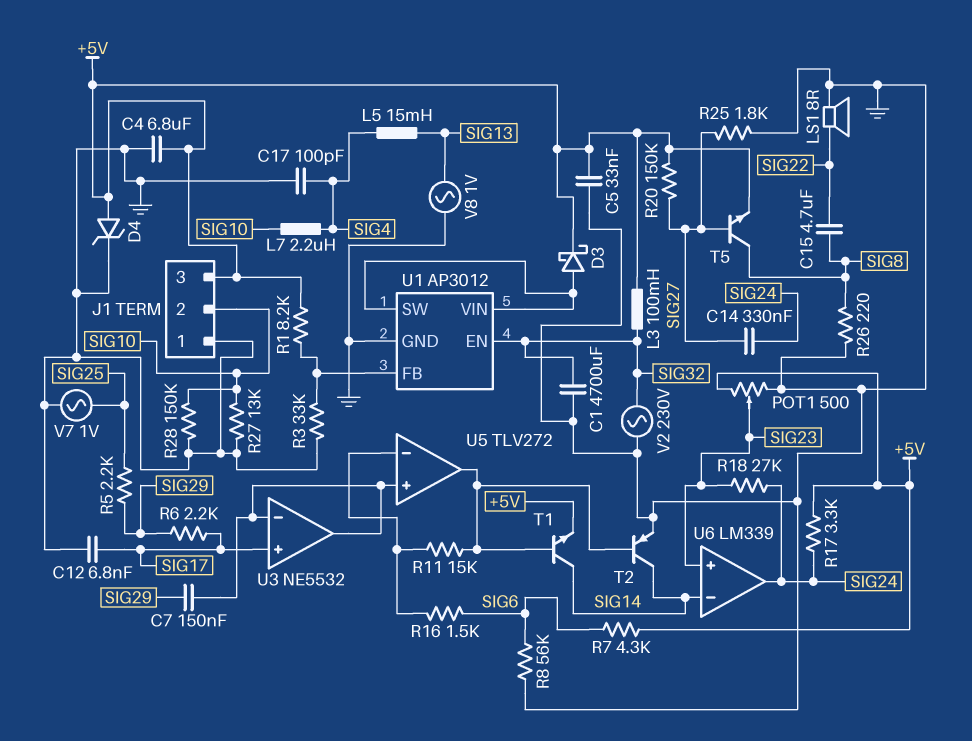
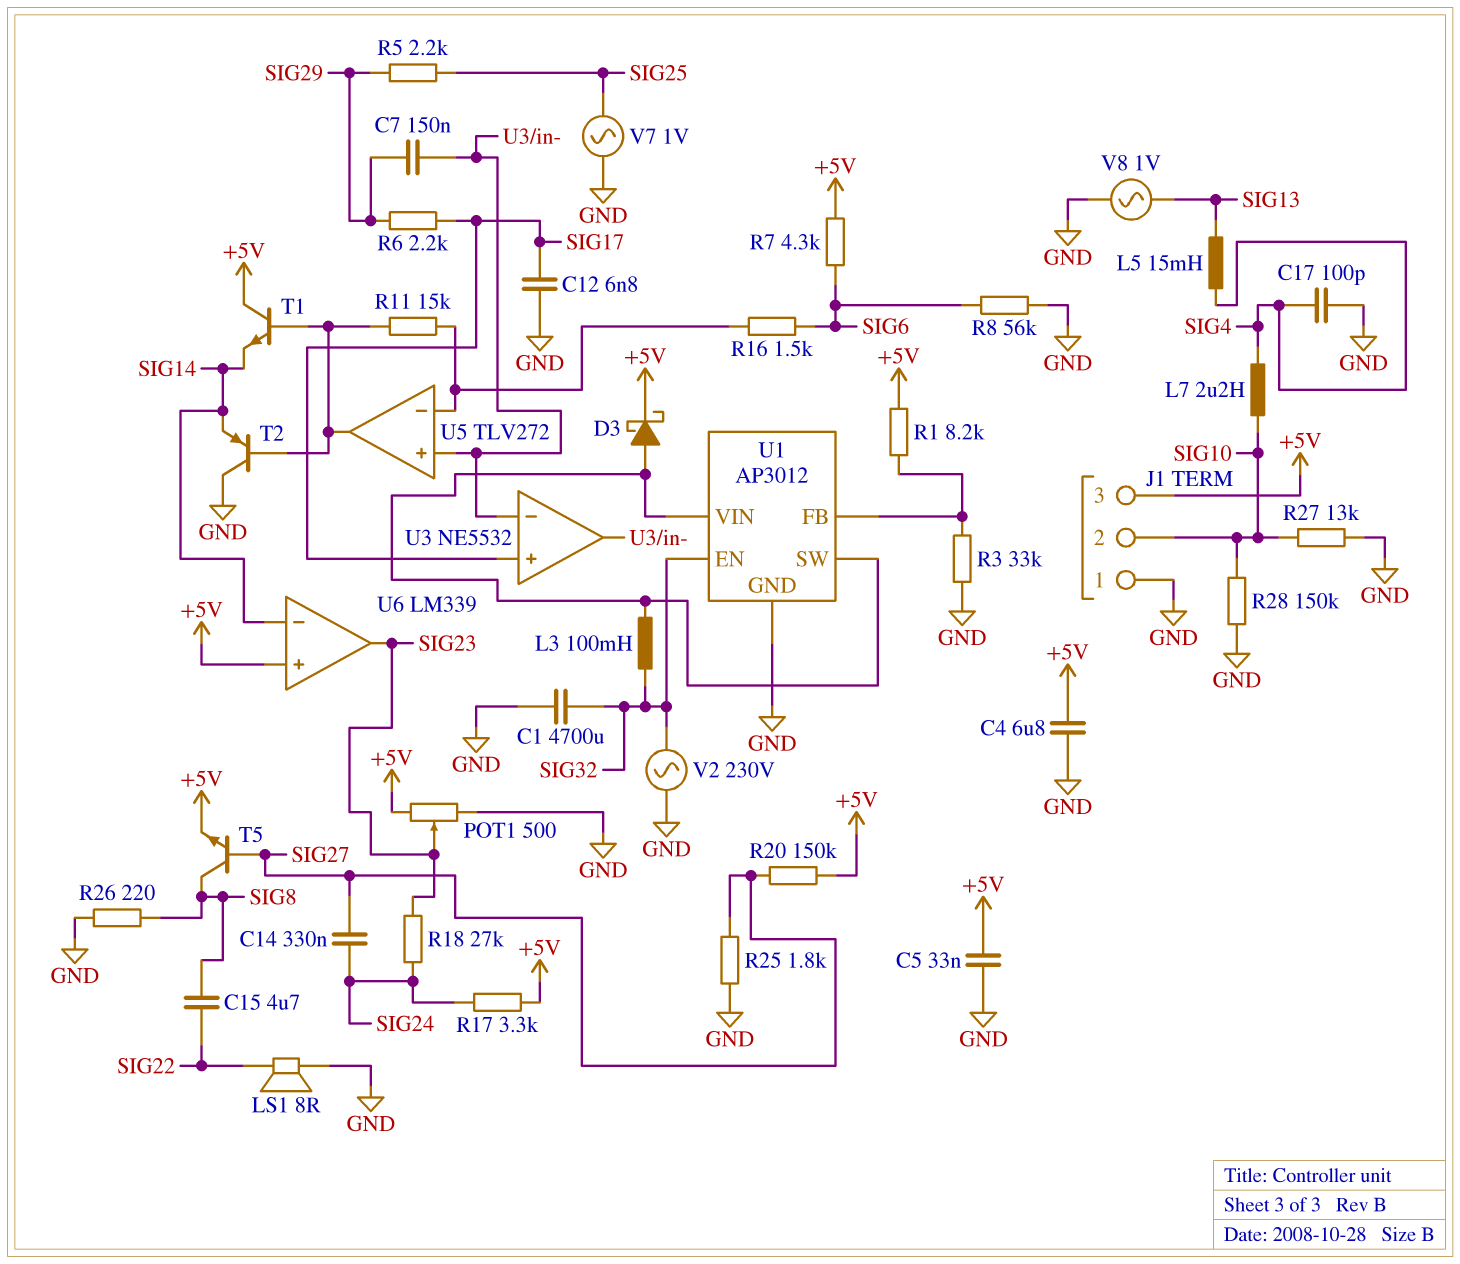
D4: zener (A +5V, K GND) -> none
L3: 100mH (+5V, SIG32) -> 100mH (SIG32, U1/SW)
T1: NPN (B U5/out, C SIG14, E +5V) -> NPN (B U5/out, C +5V, E SIG14)
T2: PNP (B U5/out, C SIG14, E GND) -> PNP (B U5/out, C GND, E SIG14)
U6 pin in+: SIG23 -> +5V
U6 pin out: SIG24 -> SIG23

